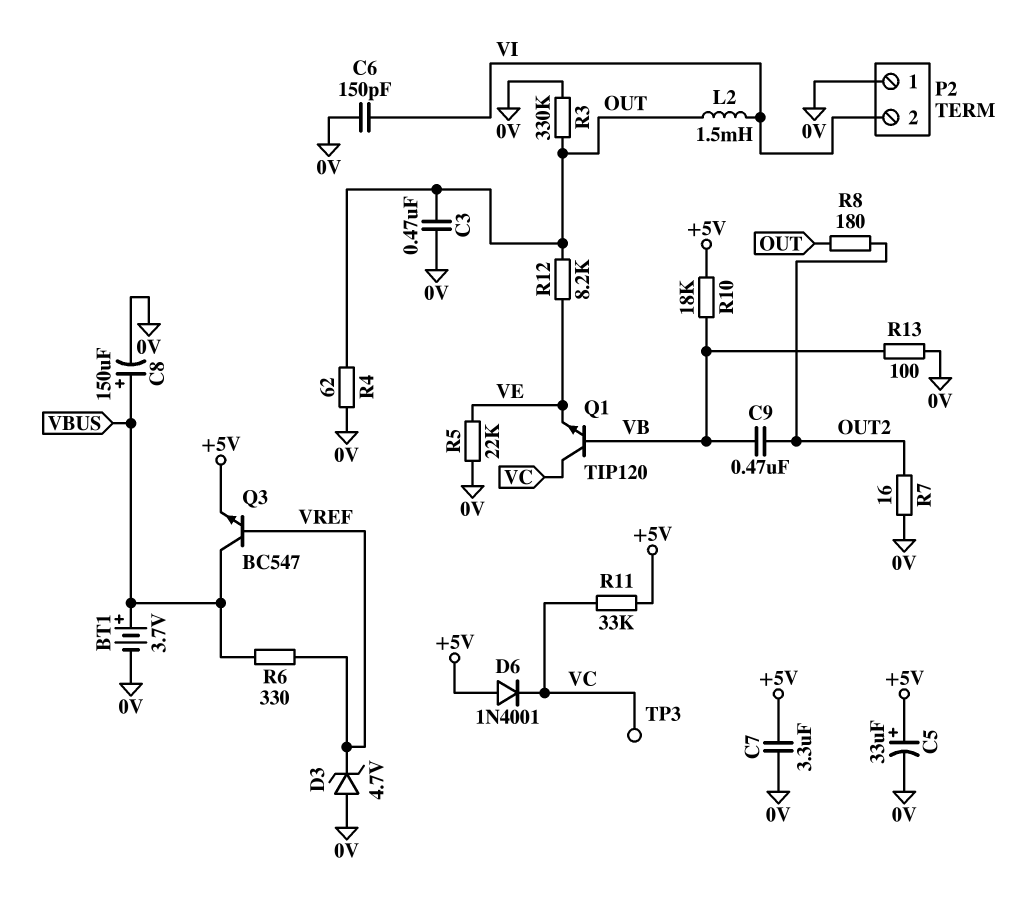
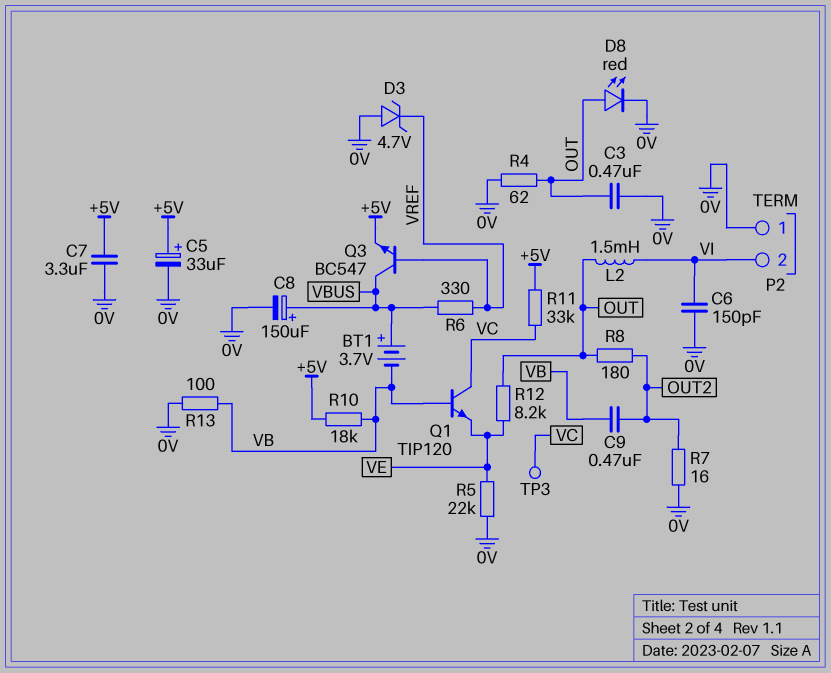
BT1: 3.7V (plus VBUS, minus 0V) -> 3.7V (plus VBUS, minus VB)
D6: diode 1N4001 (A +5V, K VC) -> none
D8: none -> LED red (A OUT, K 0V)
R3: 330k (0V, OUT) -> none

